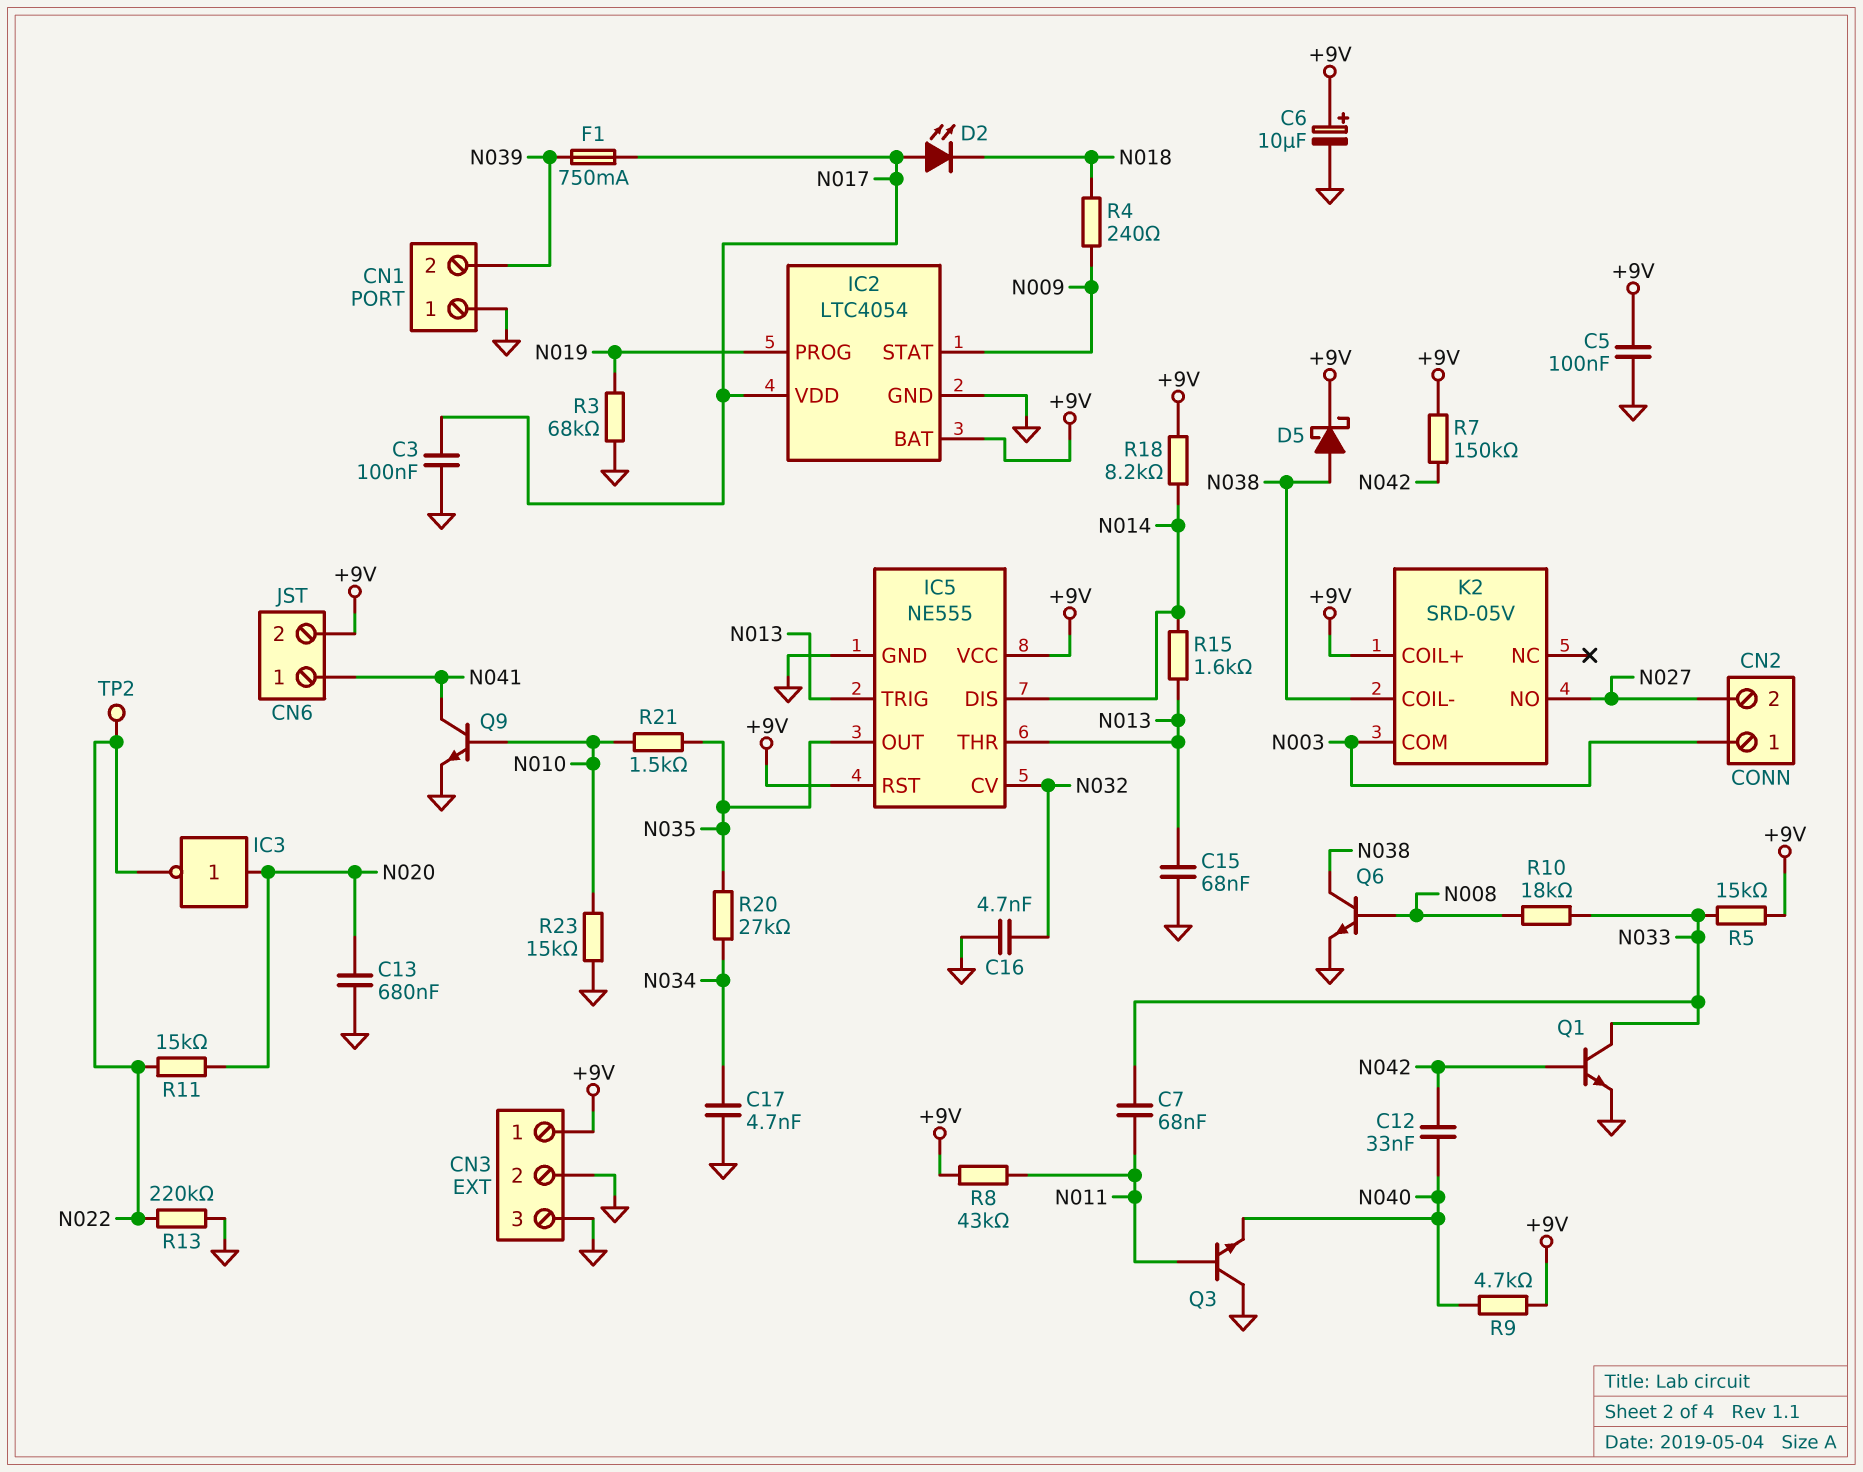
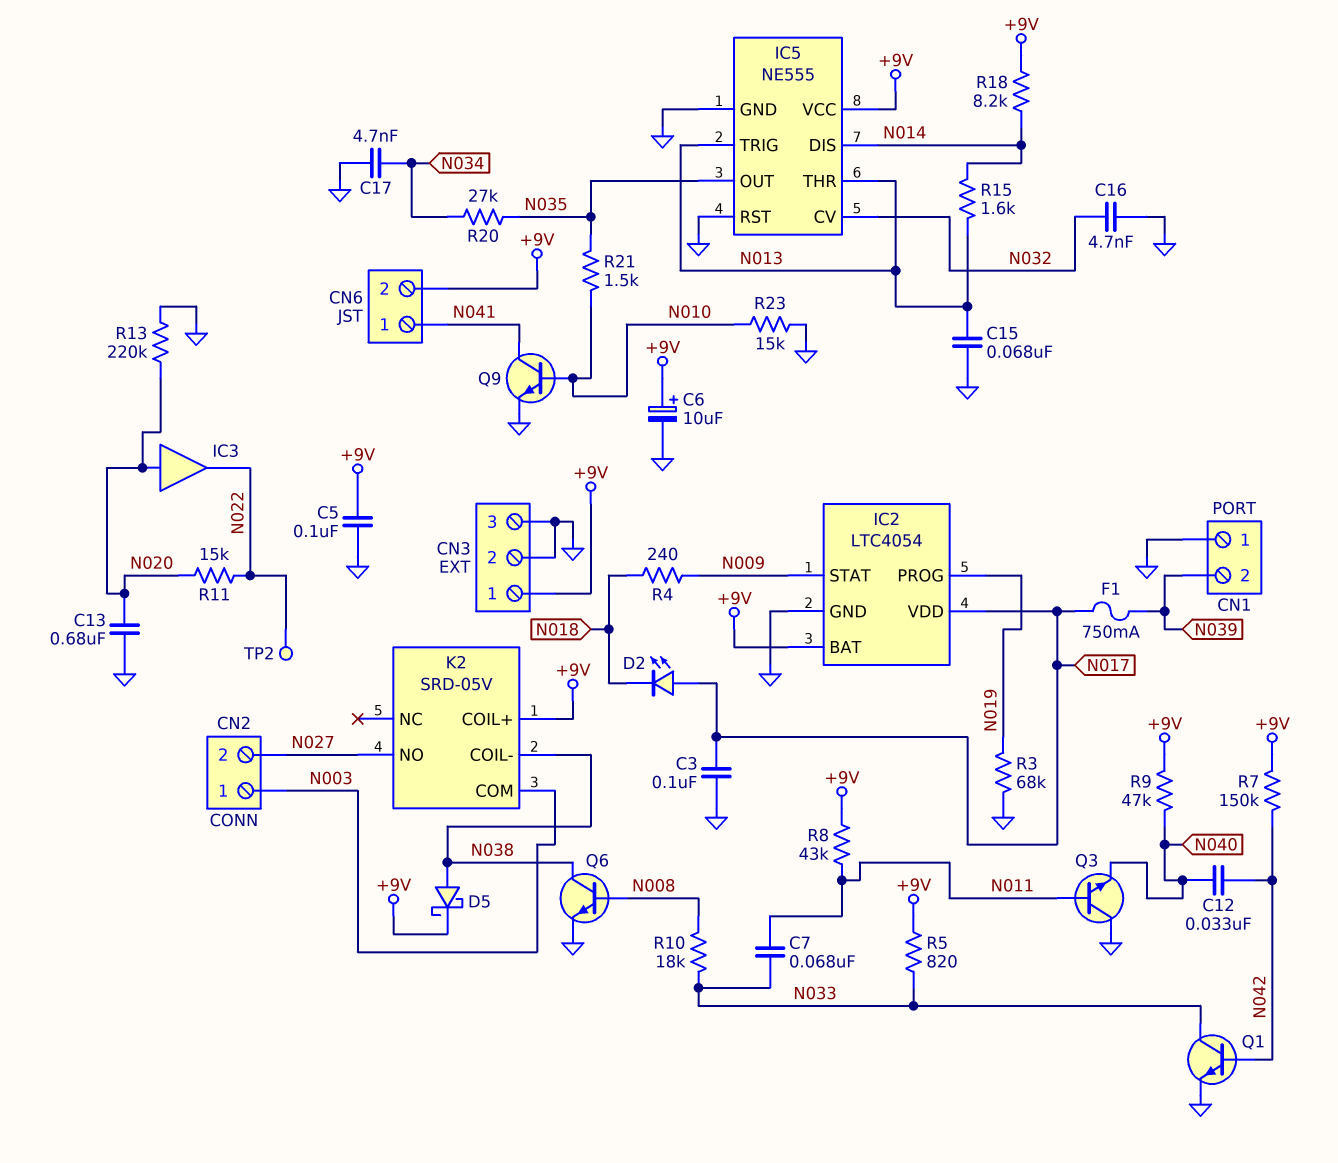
IC3: NOT (in N020, out N022) -> buffer (in N020, out N022)
IC5 pin RST: +9V -> GND
R5: 15k (+9V, N033) -> 820 (+9V, N033)
R9: 4.7k (+9V, N040) -> 47k (+9V, N040)
R13: 220k (GND, N022) -> 220k (GND, N020)

